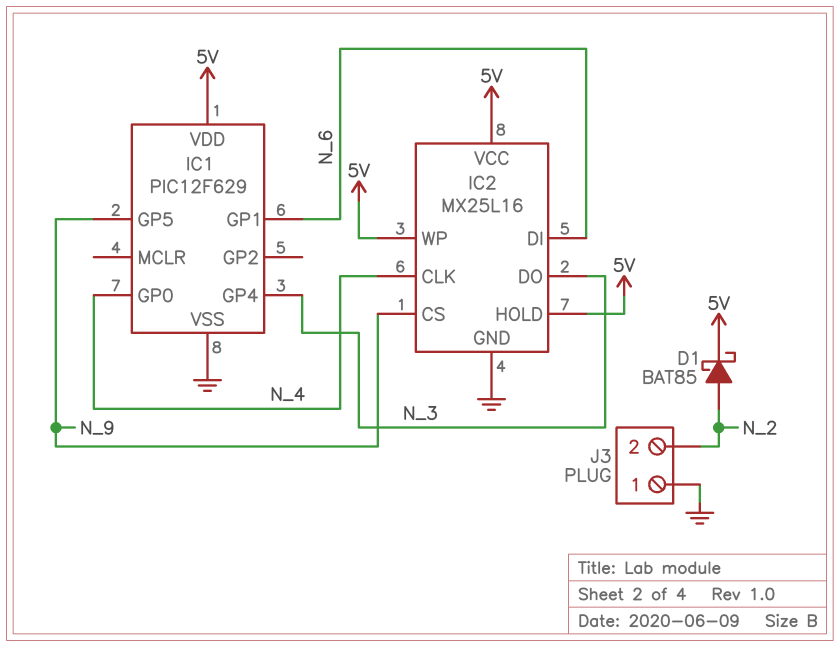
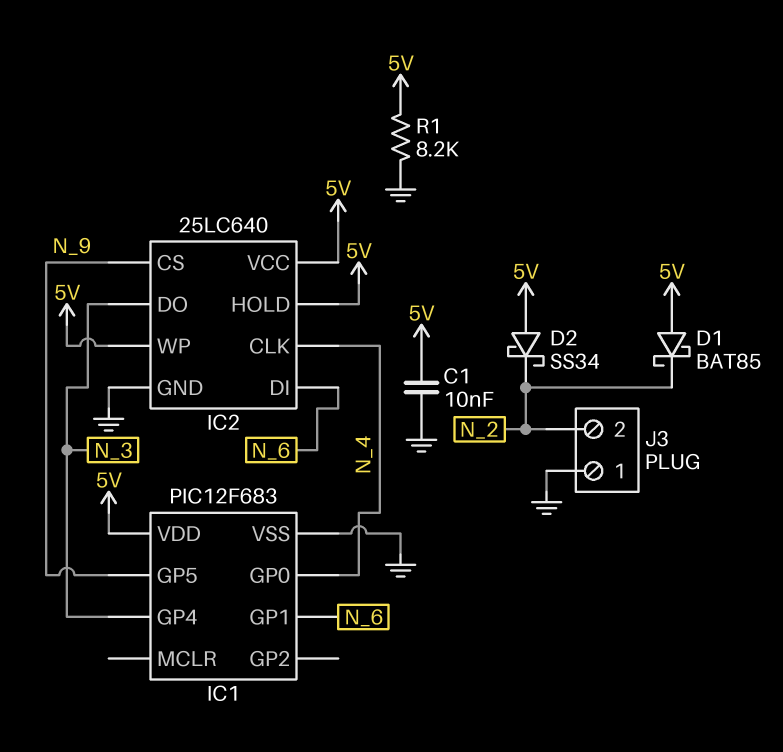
C1: none -> 10nF (5V, GND)
D1: schottky BAT85 (A N_2, K 5V) -> schottky BAT85 (A 5V, K N_2)
D2: none -> schottky SS34 (A 5V, K N_2)
IC1: PIC12F629 -> PIC12F683
IC2: MX25L16 -> 25LC640
R1: none -> 8.2k (5V, GND)

